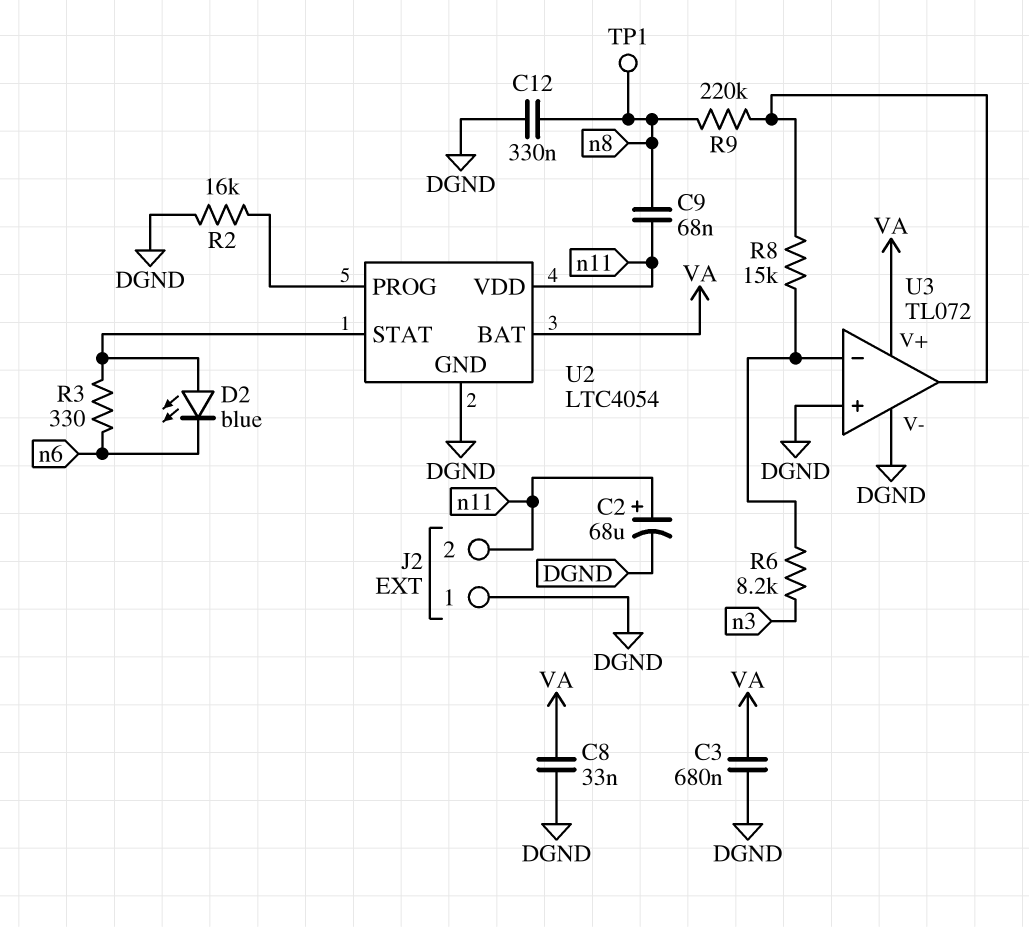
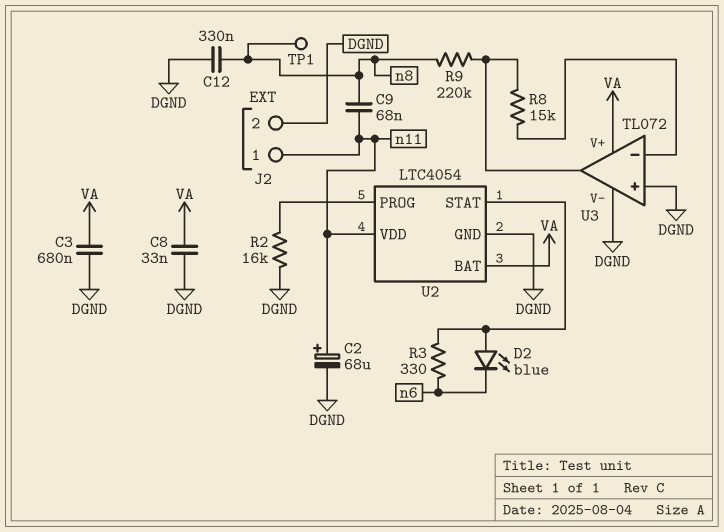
J2 pin 1: DGND -> n11
J2 pin 2: n11 -> DGND
R6: 8.2k (U3/in-, n3) -> none

